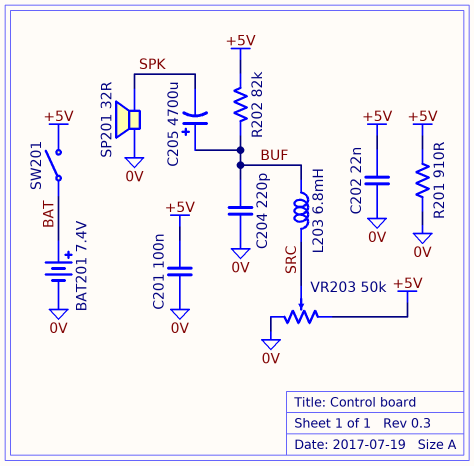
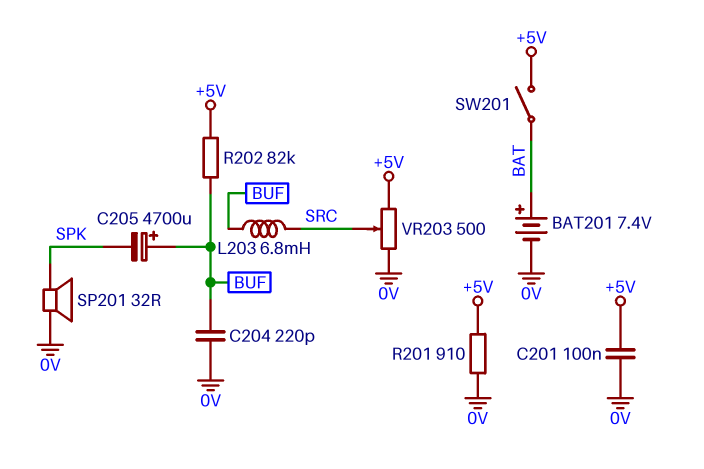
C202: 22nF (+5V, 0V) -> none
VR203: 50k (+5V, 0V, wiper SRC) -> 500 (+5V, 0V, wiper SRC)

